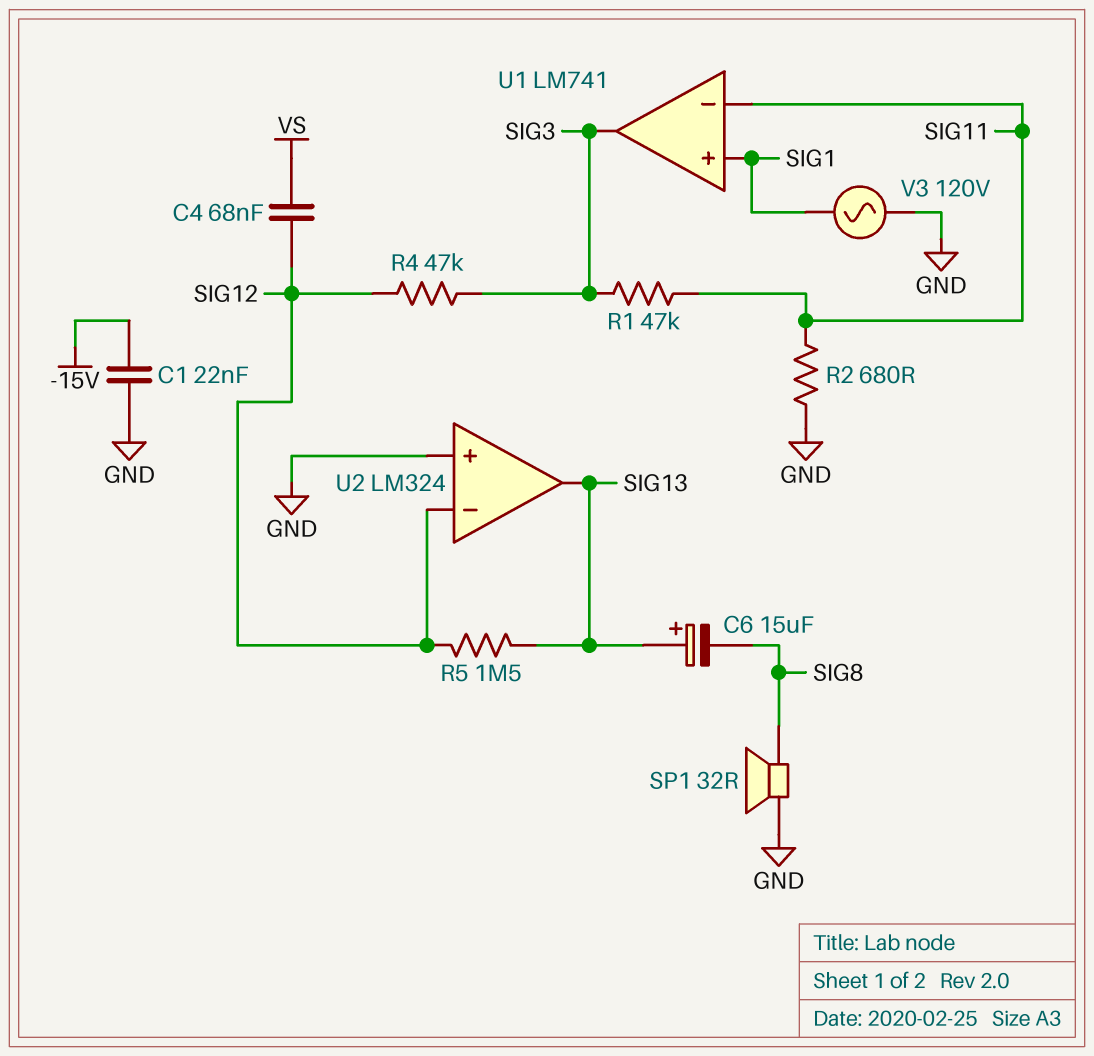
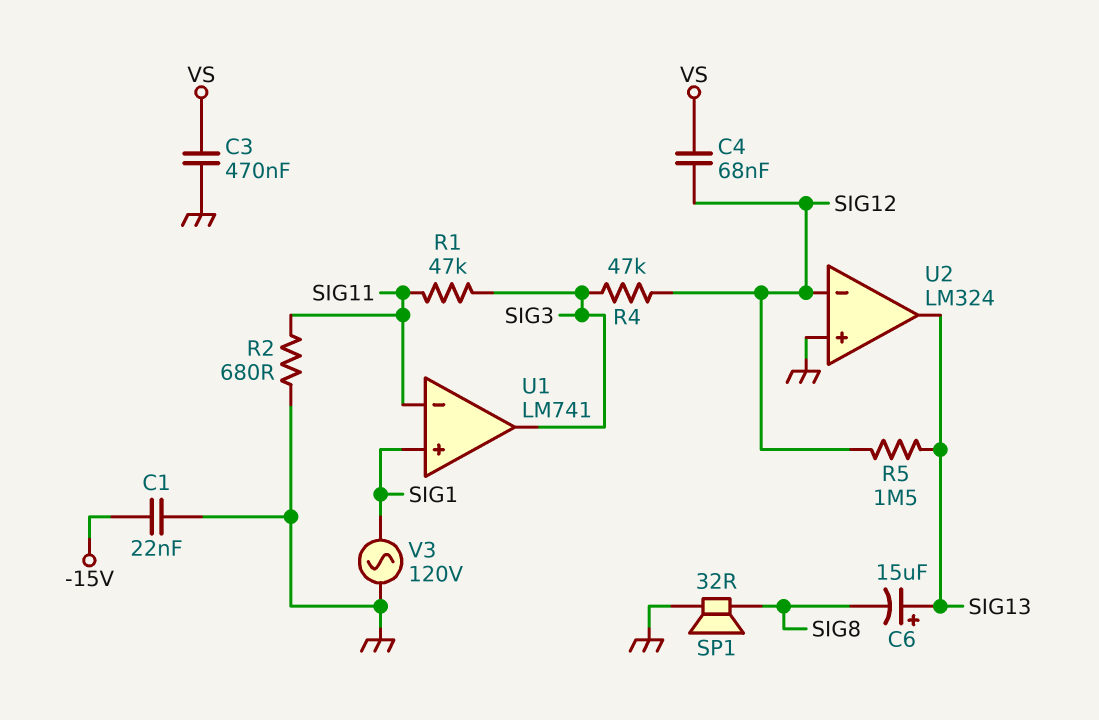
C3: none -> 470nF (GND, VS)

